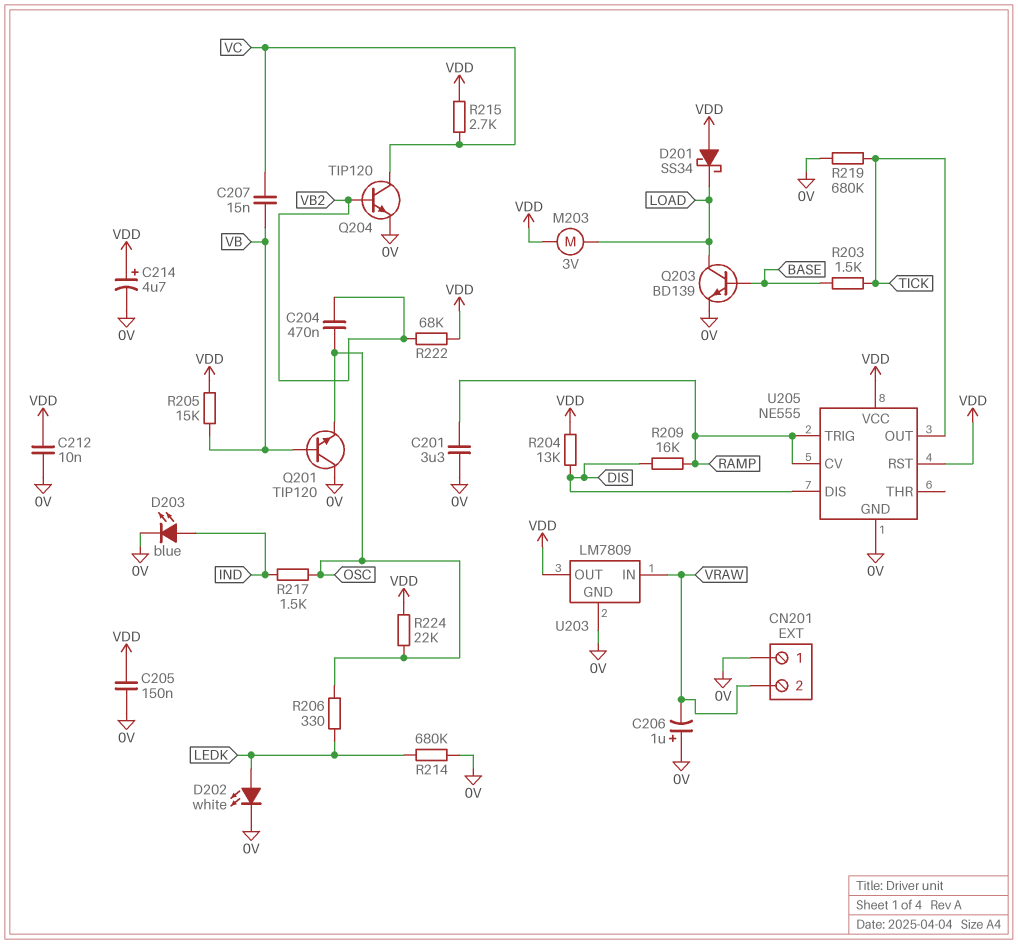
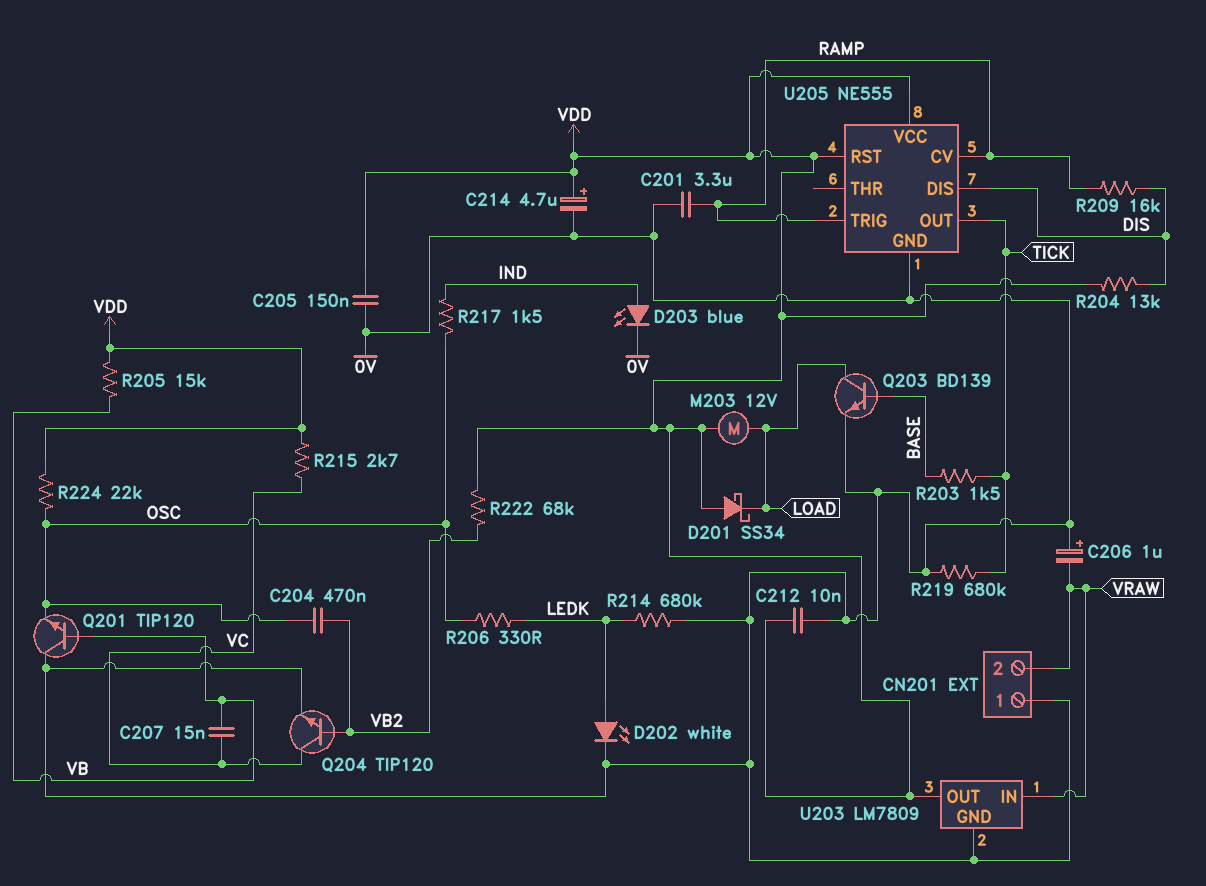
M203: motor 3V (LOAD, VDD) -> motor 12V (LOAD, VDD)

